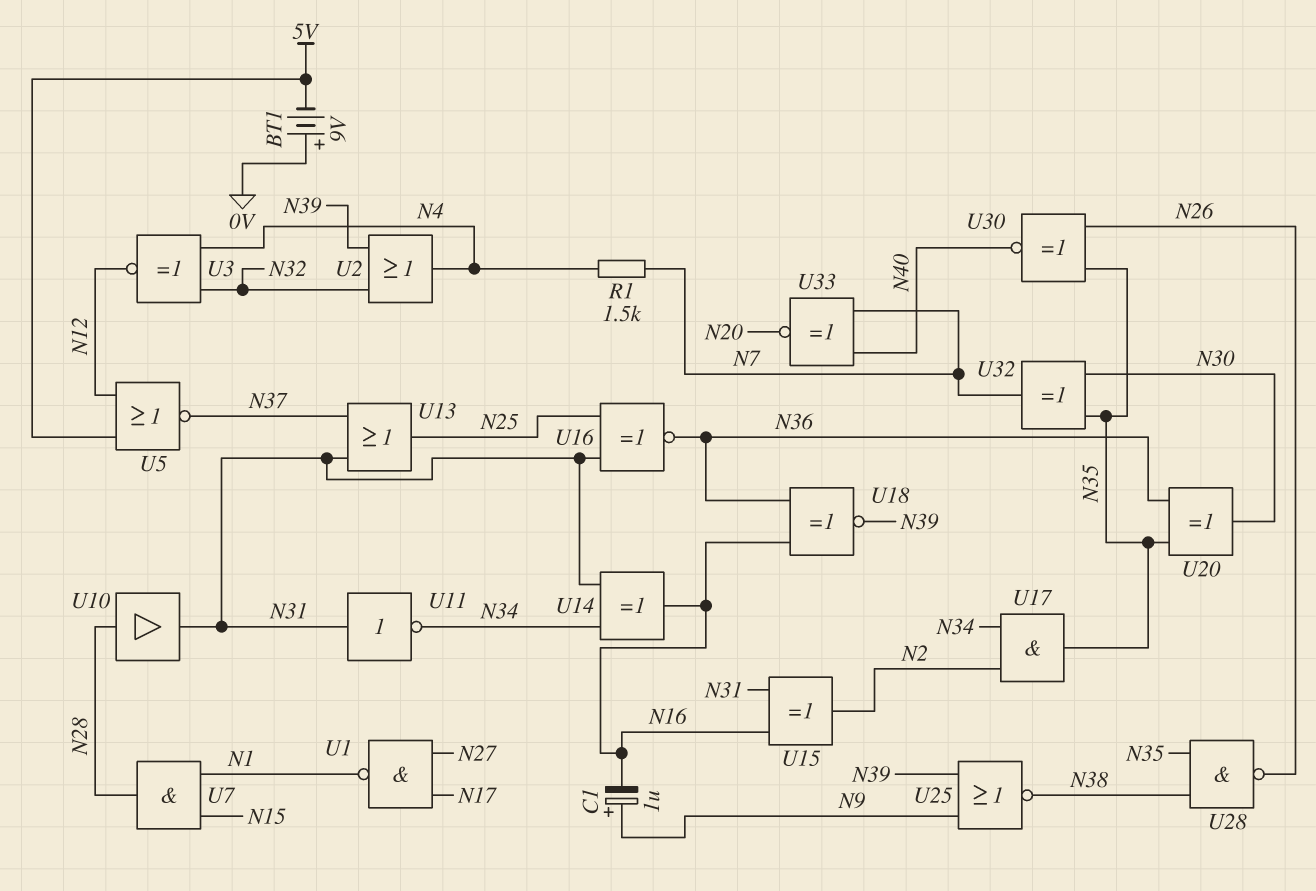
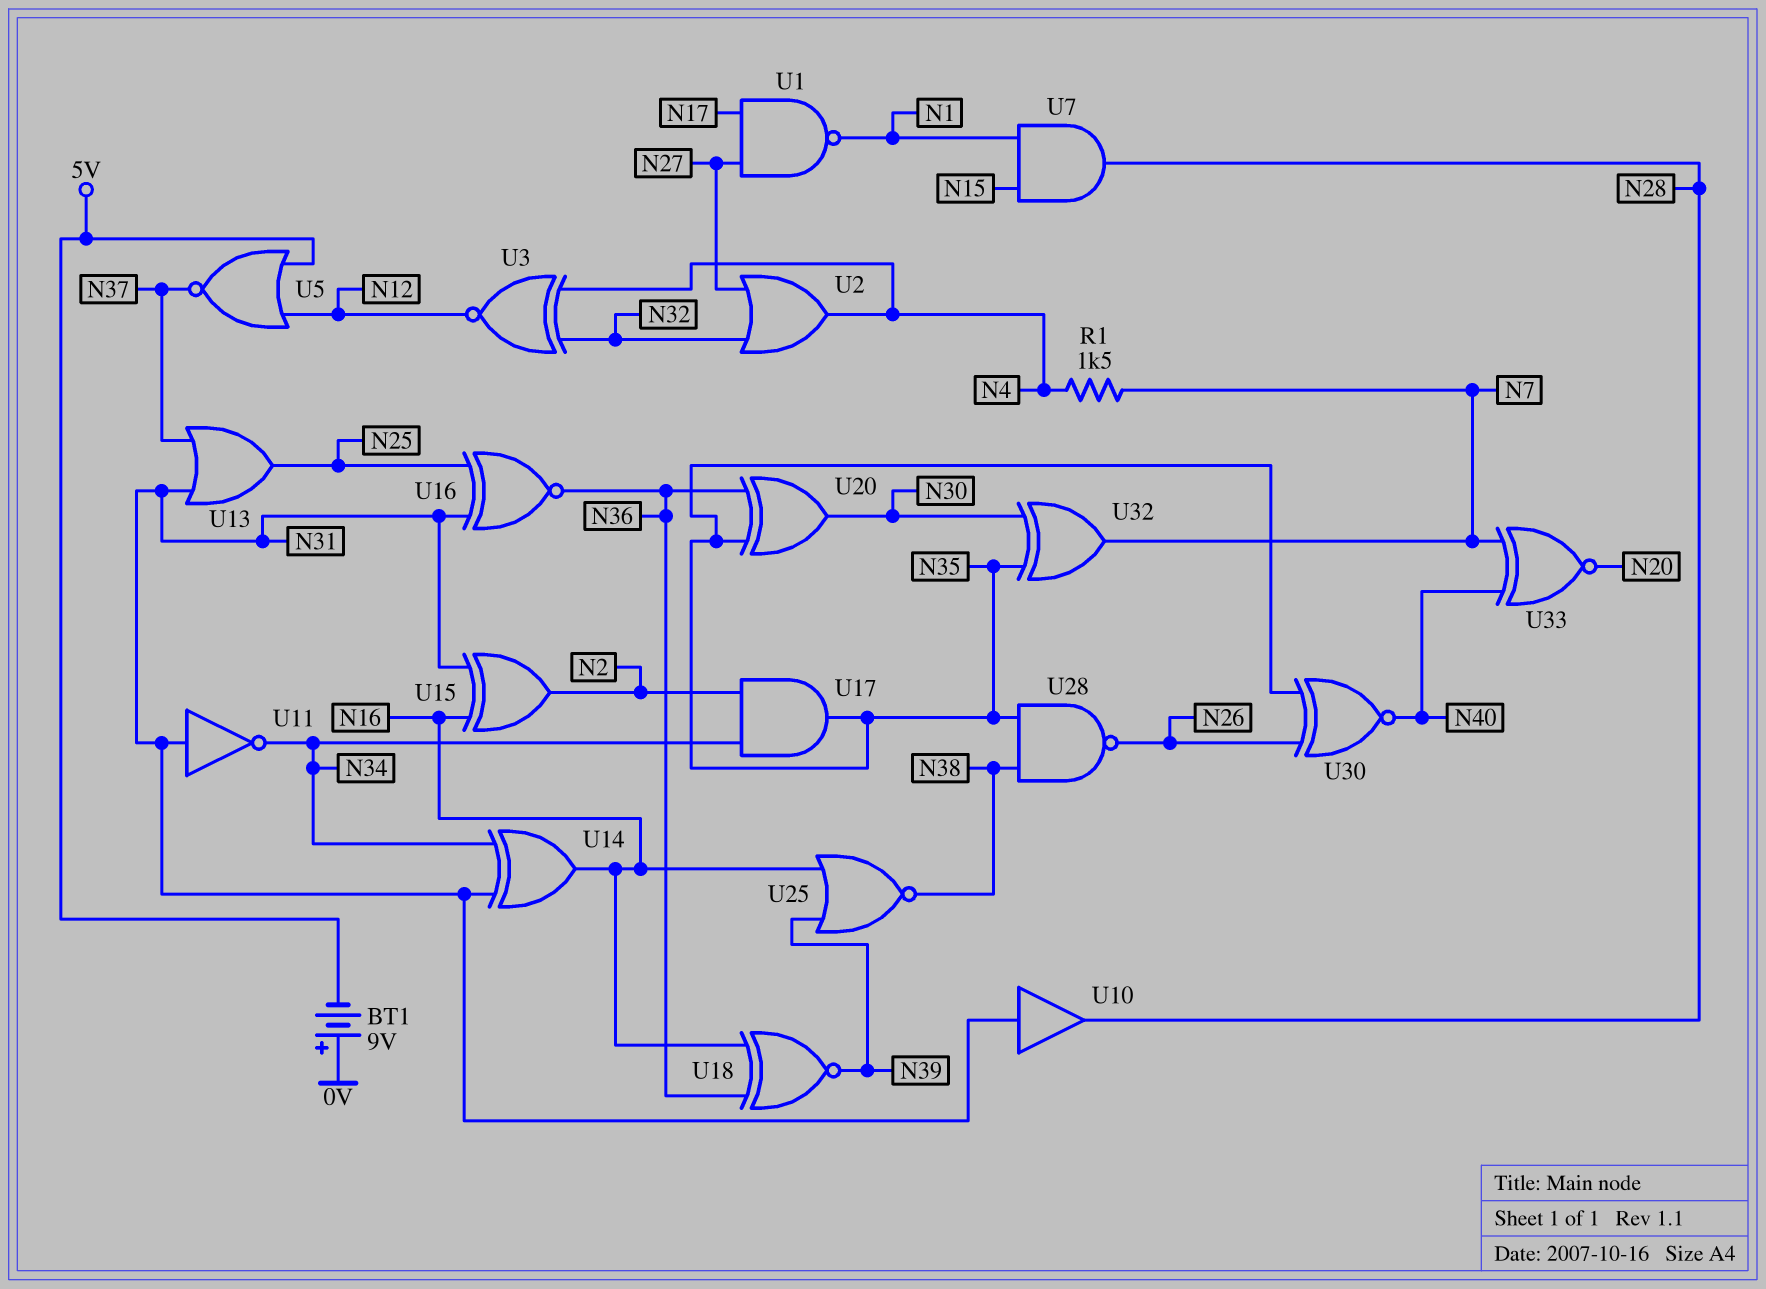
C1: 1uF (plus N9, minus N16) -> none
U2: OR (in N32, in N39, out N4) -> OR (in N27, in N32, out N4)
U10: buffer (in N28, out N31) -> buffer (in N31, out N28)
U25: NOR (in N9, in N39, out N38) -> NOR (in N16, in N39, out N38)

